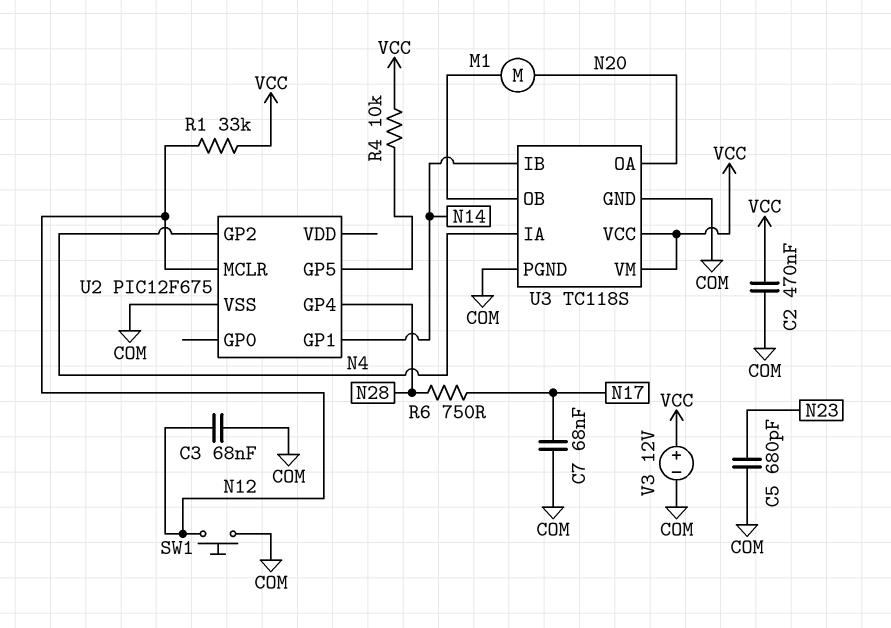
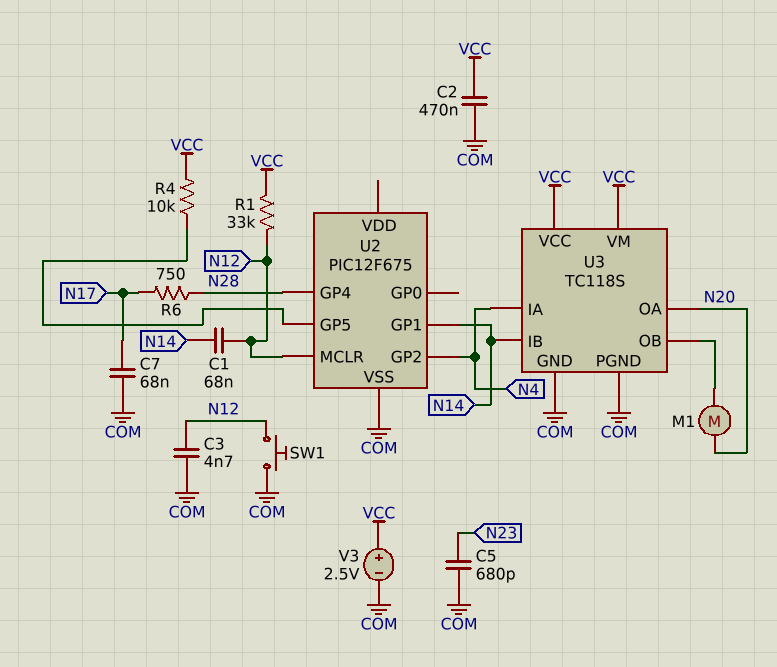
C1: none -> 68nF (N12, N14)
C3: 68nF (COM, N12) -> 4.7nF (COM, N12)
V3: 12V (plus VCC, minus COM) -> 2.5V (plus VCC, minus COM)

